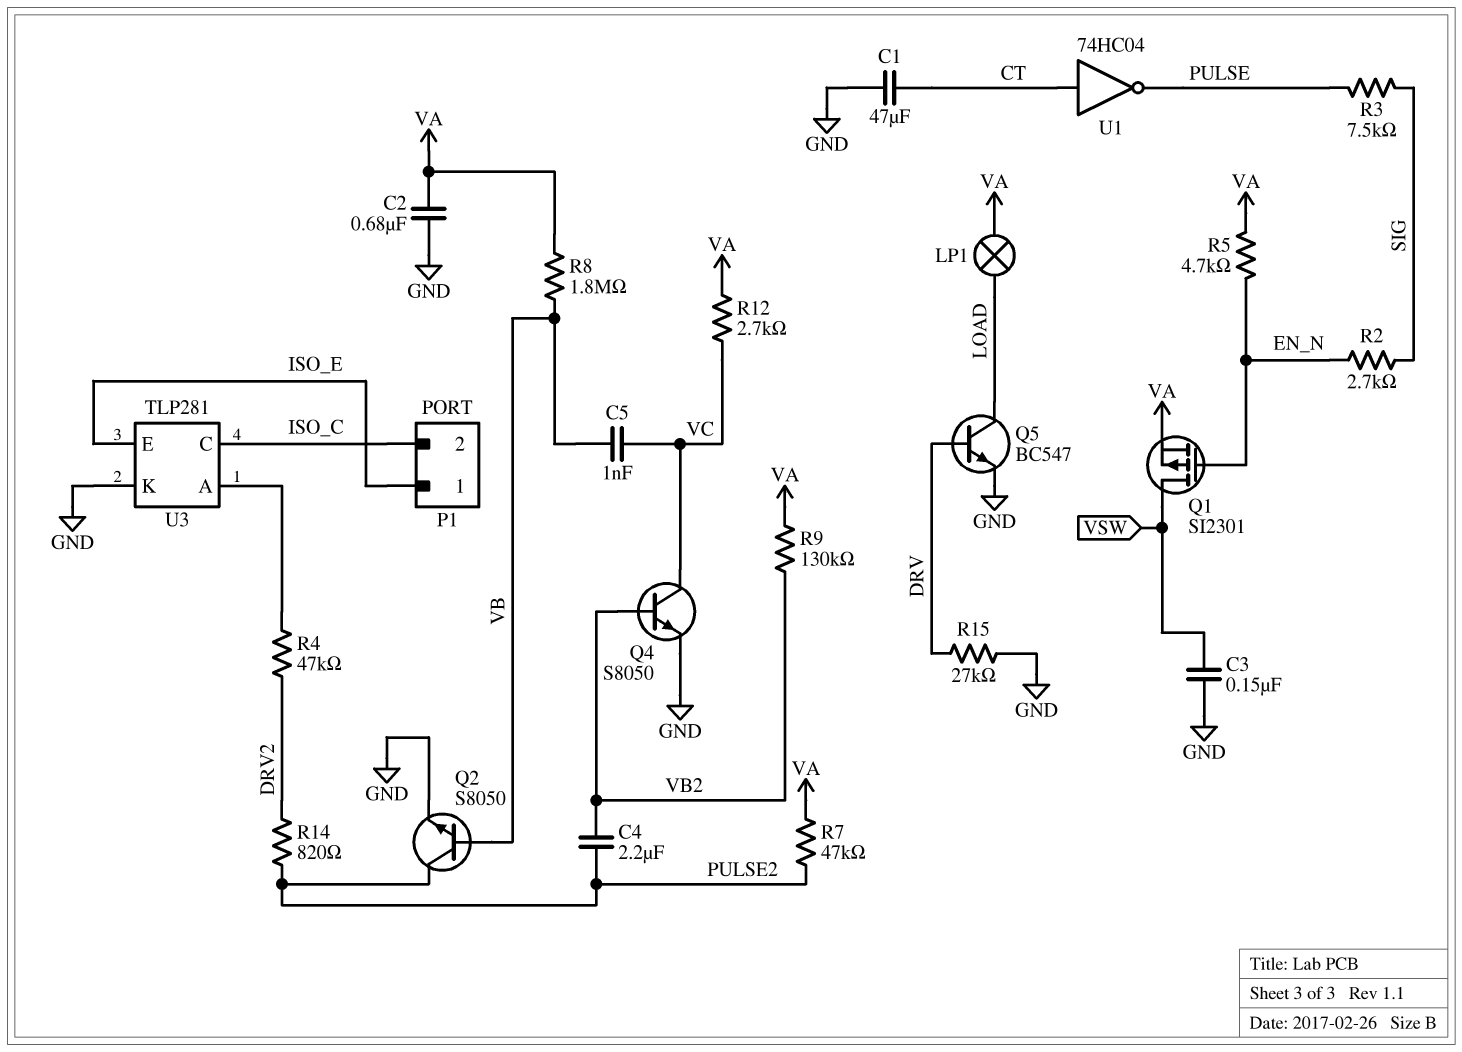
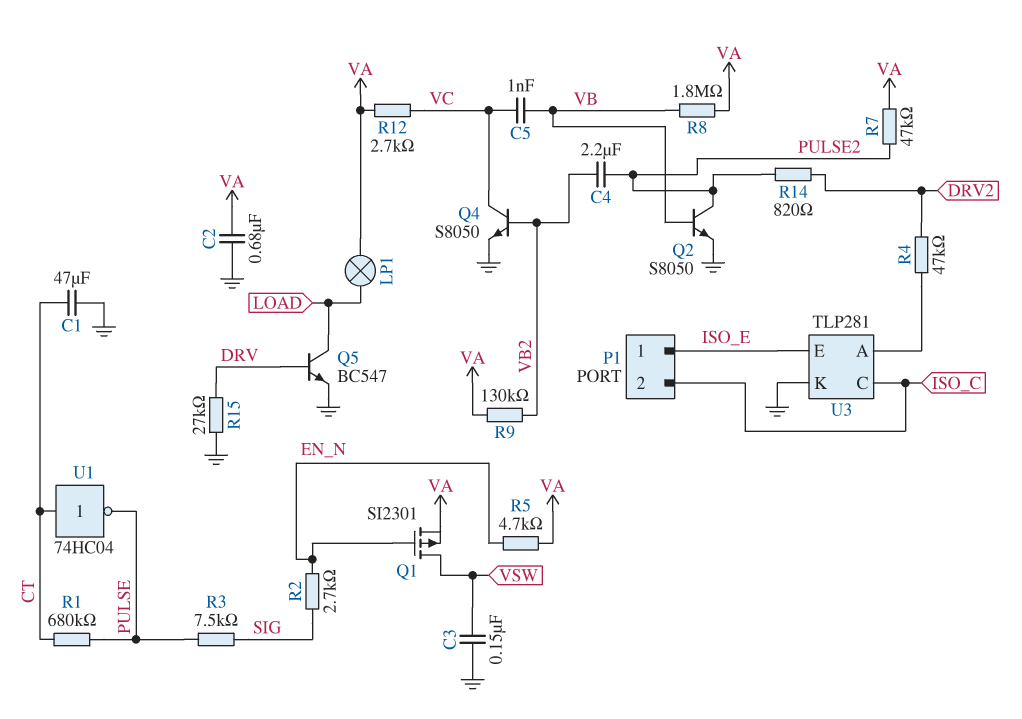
R1: none -> 680k (CT, PULSE)

